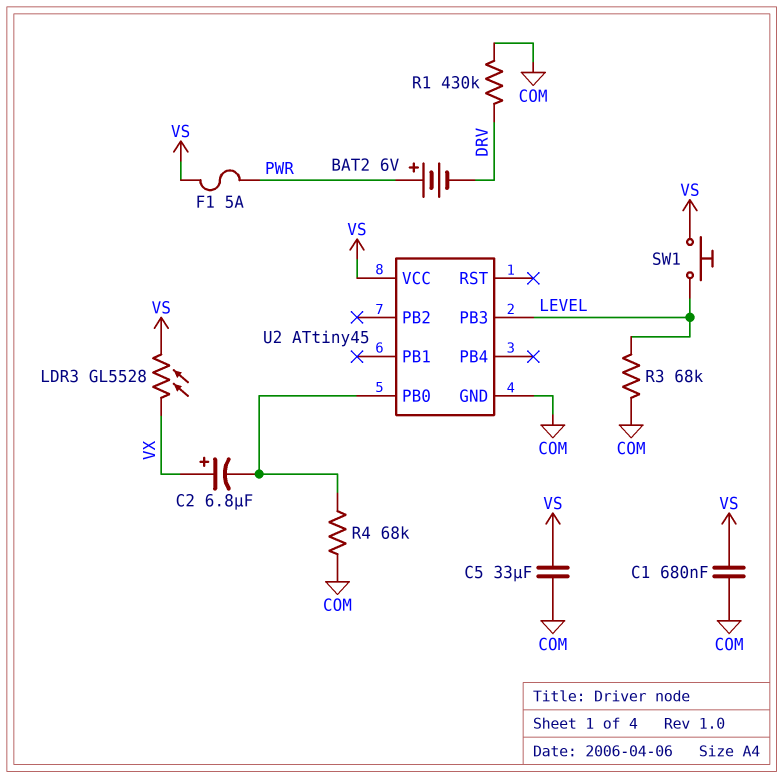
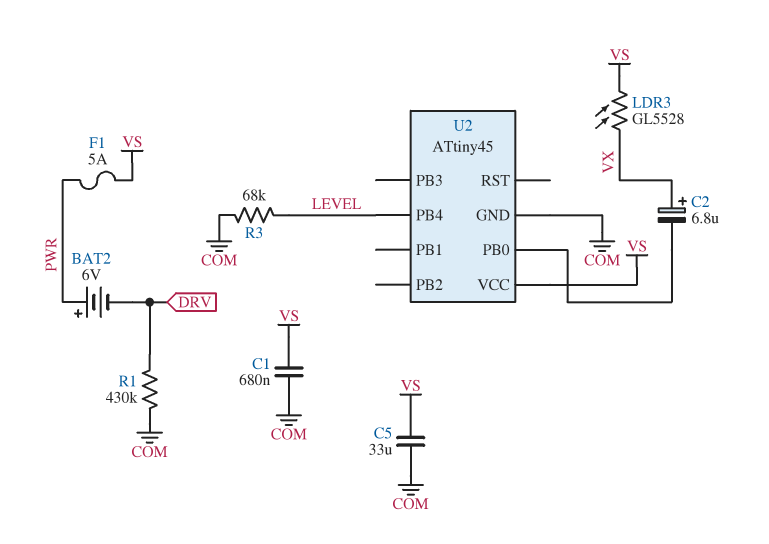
R4: 68k (COM, U2/PB0) -> none
SW1: button (LEVEL, VS) -> none
U2 pin PB3: LEVEL -> none
U2 pin PB4: none -> LEVEL

